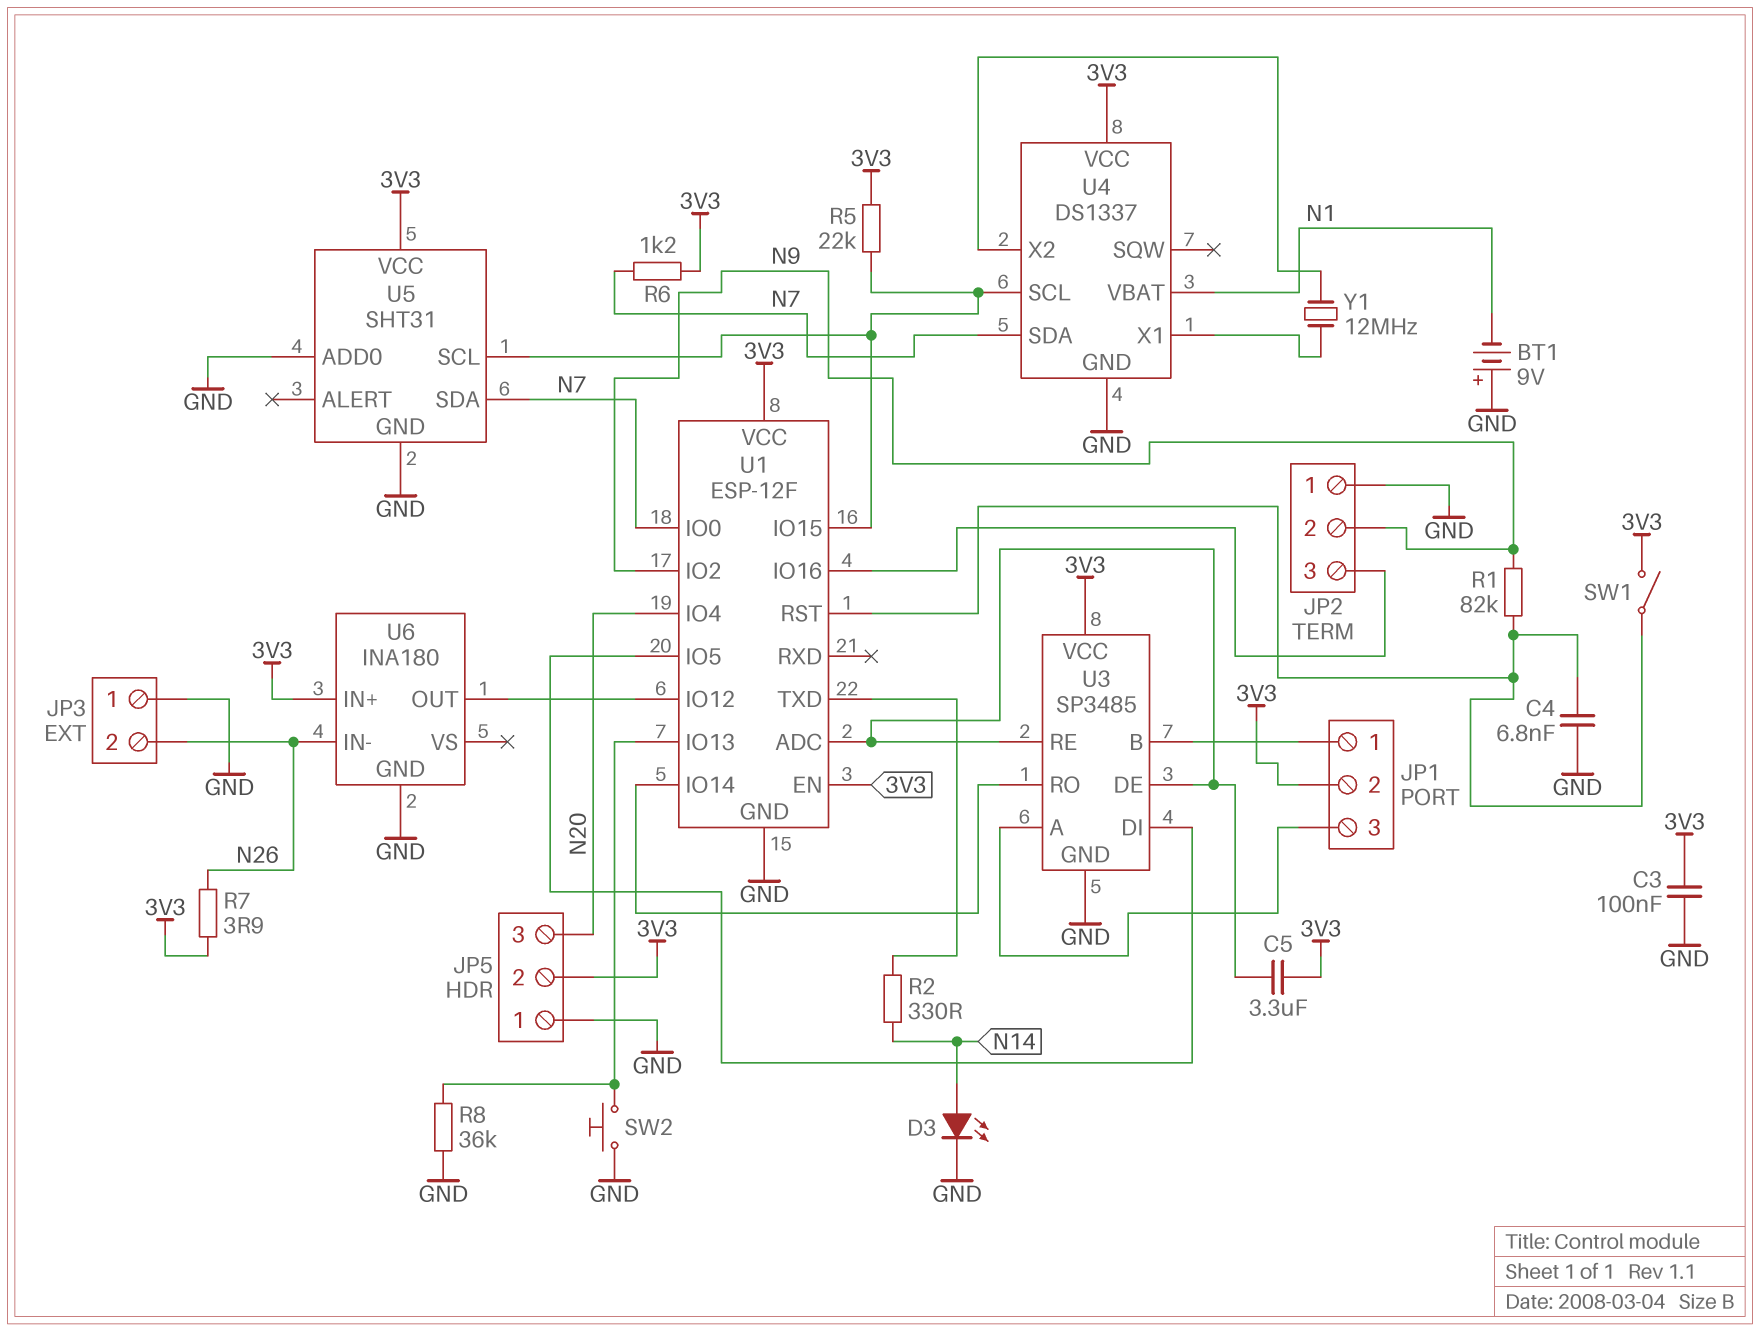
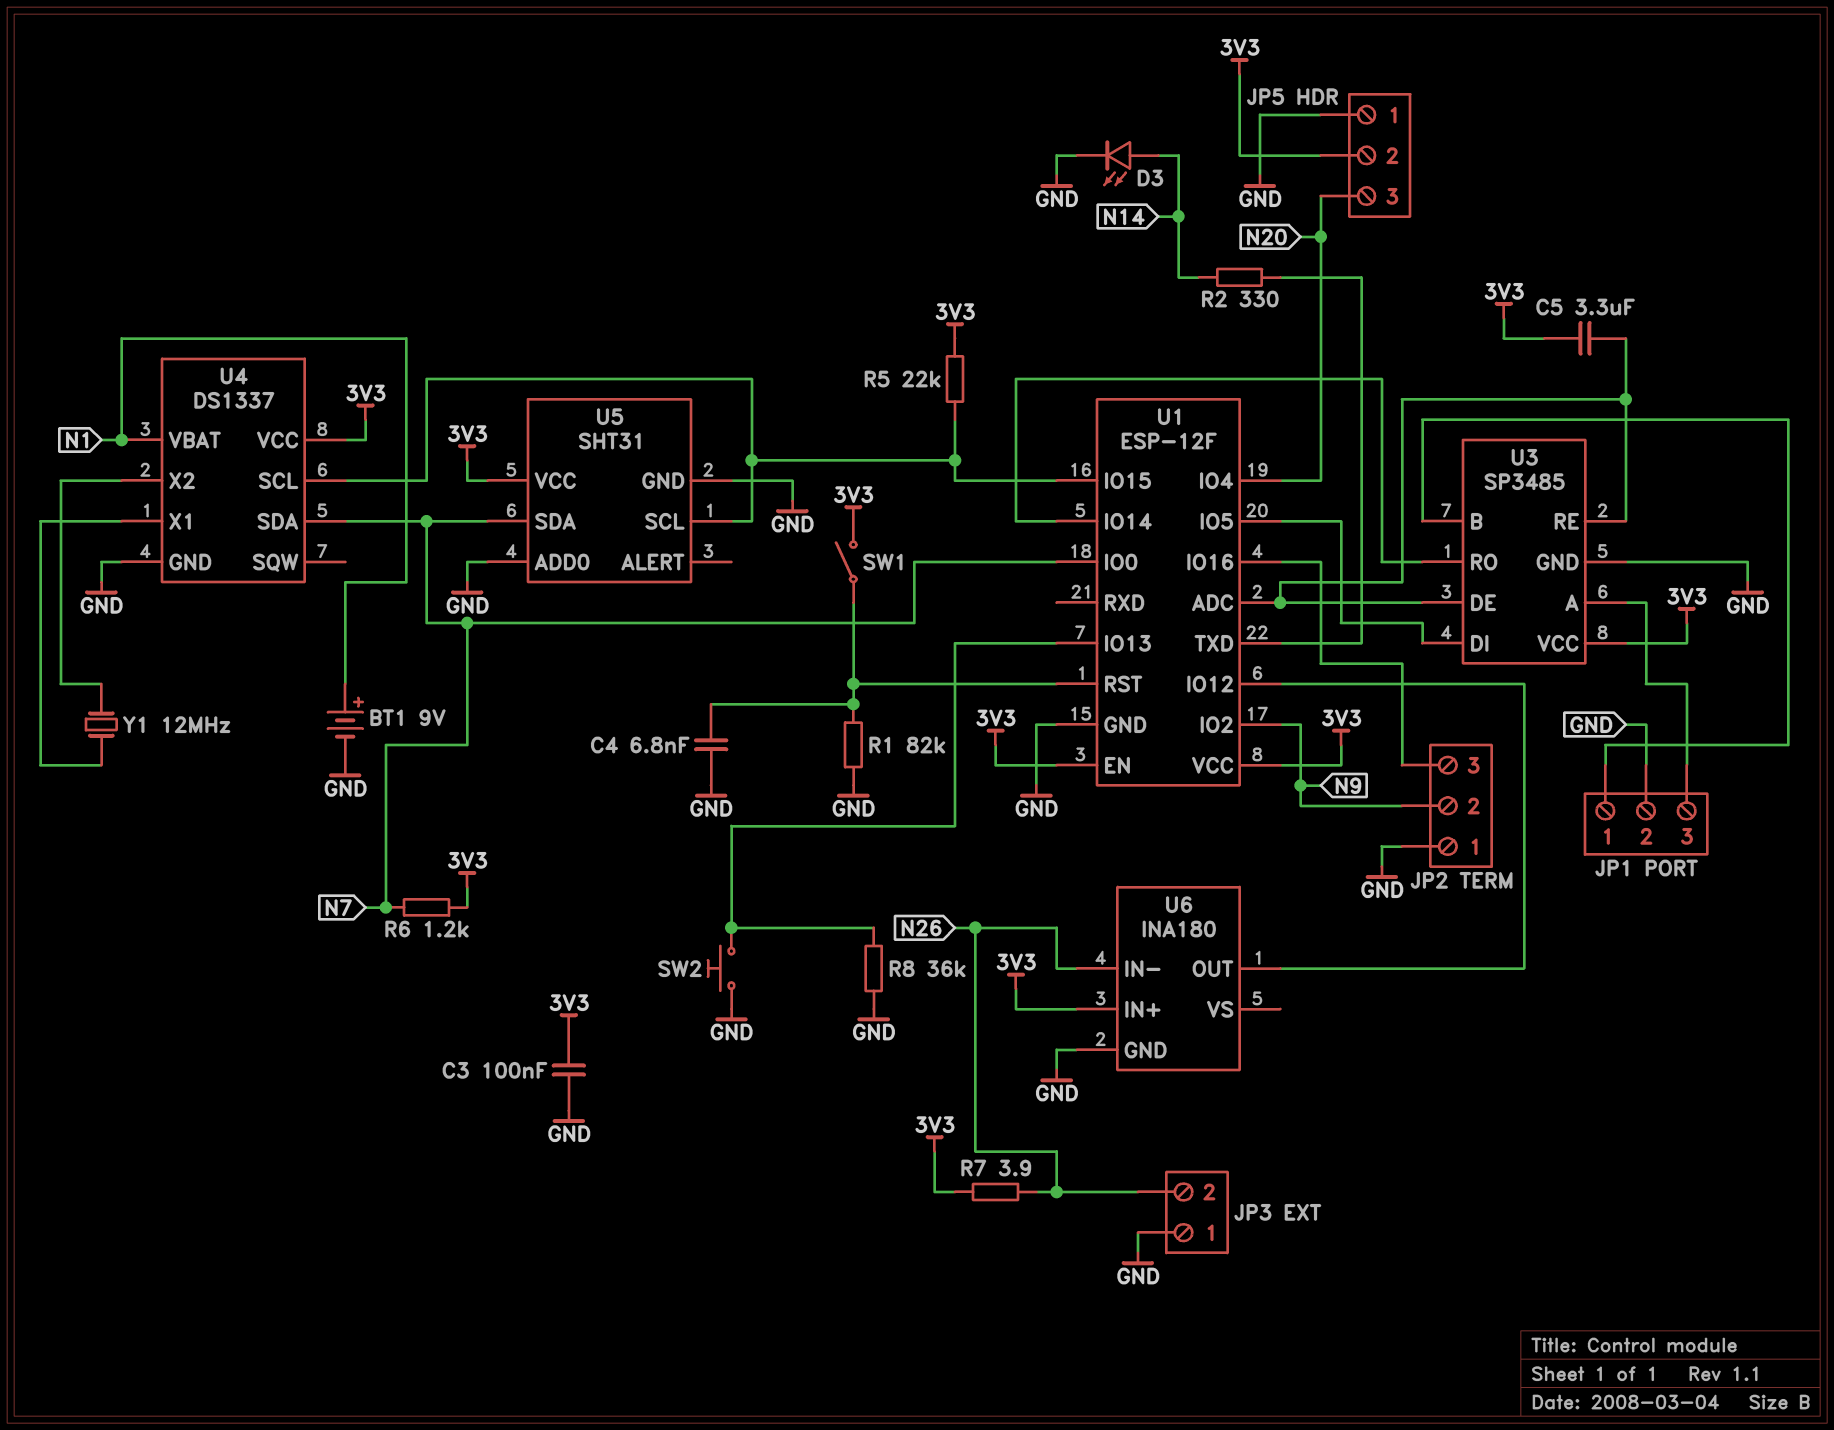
BT1: 9V (plus GND, minus N1) -> 9V (plus N1, minus GND)
JP1 pin 2: 3V3 -> GND
R1: 82k (N9, U1/RST) -> 82k (GND, U1/RST)

